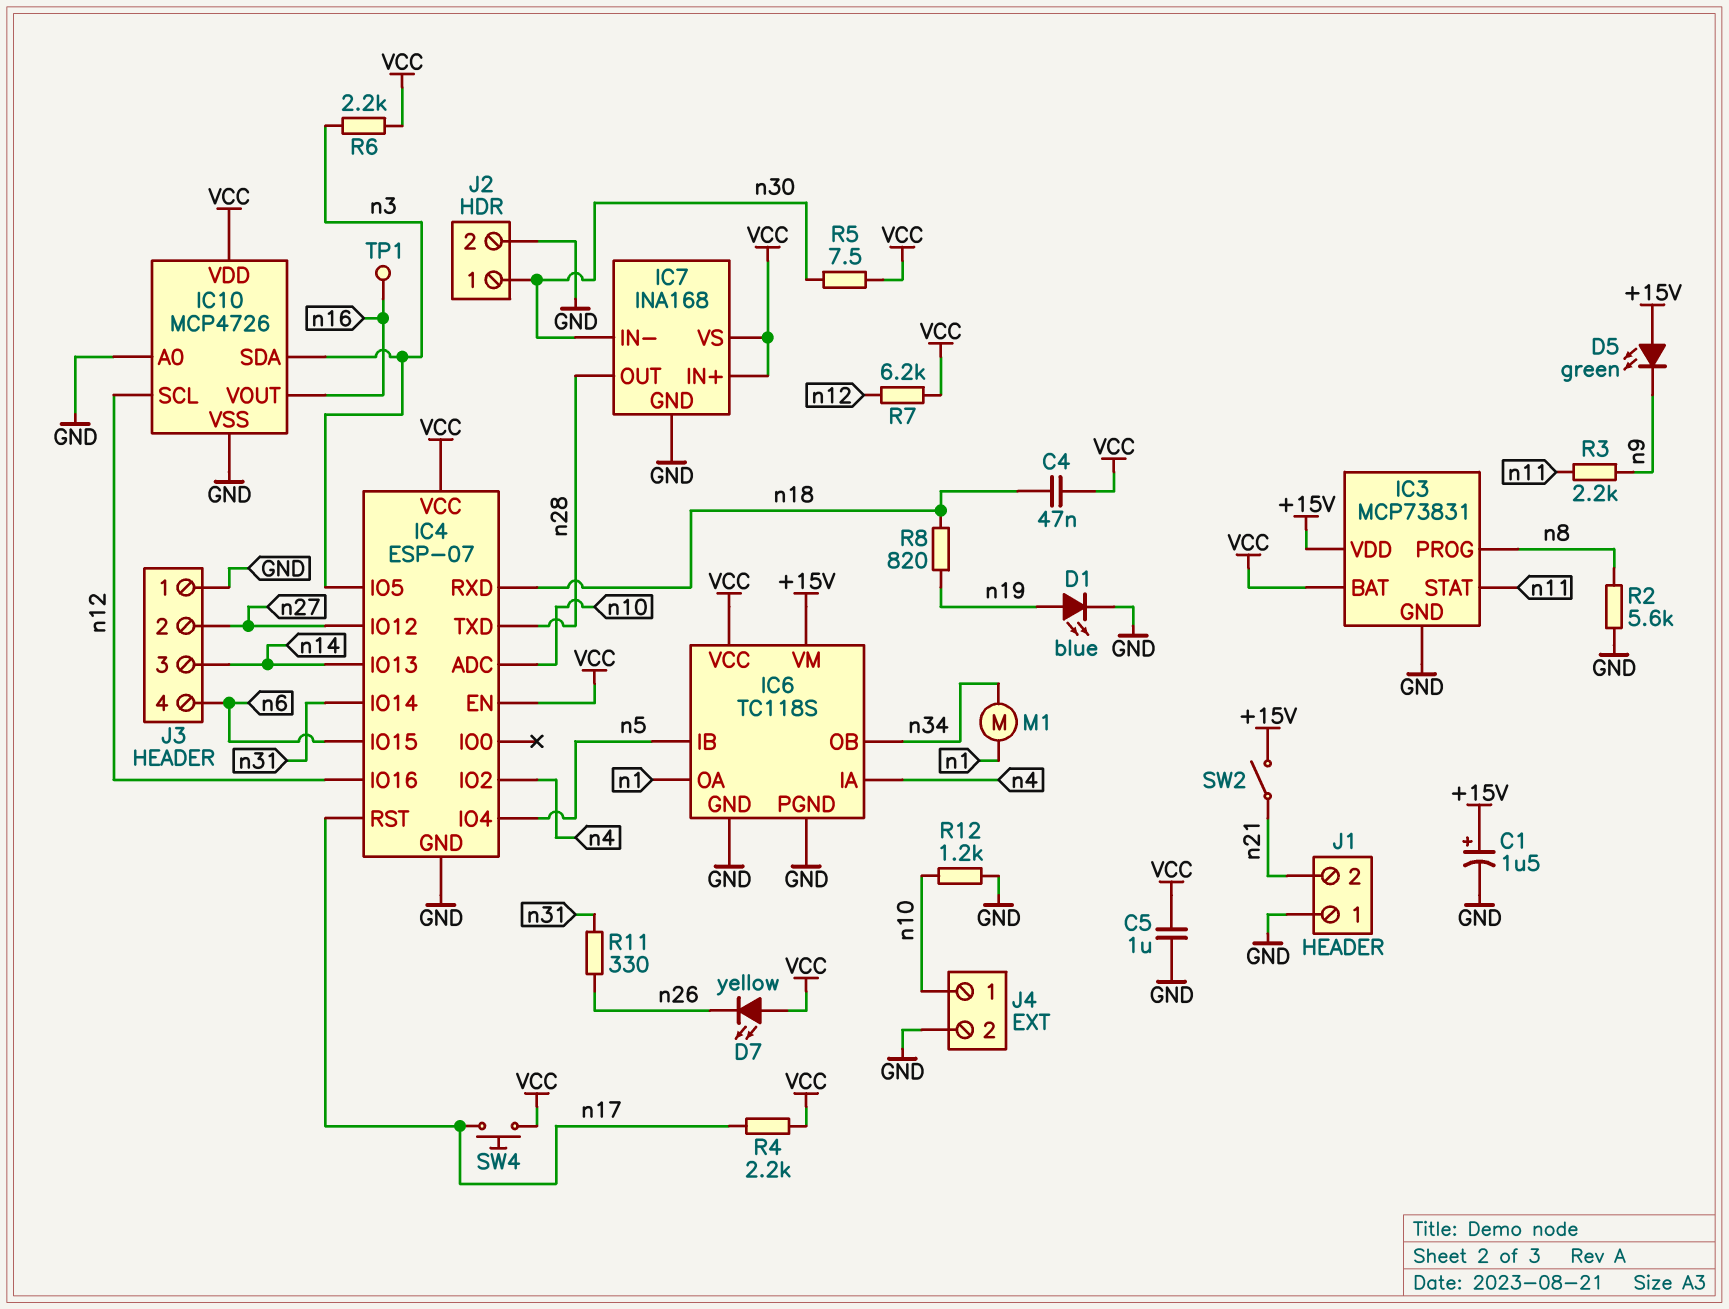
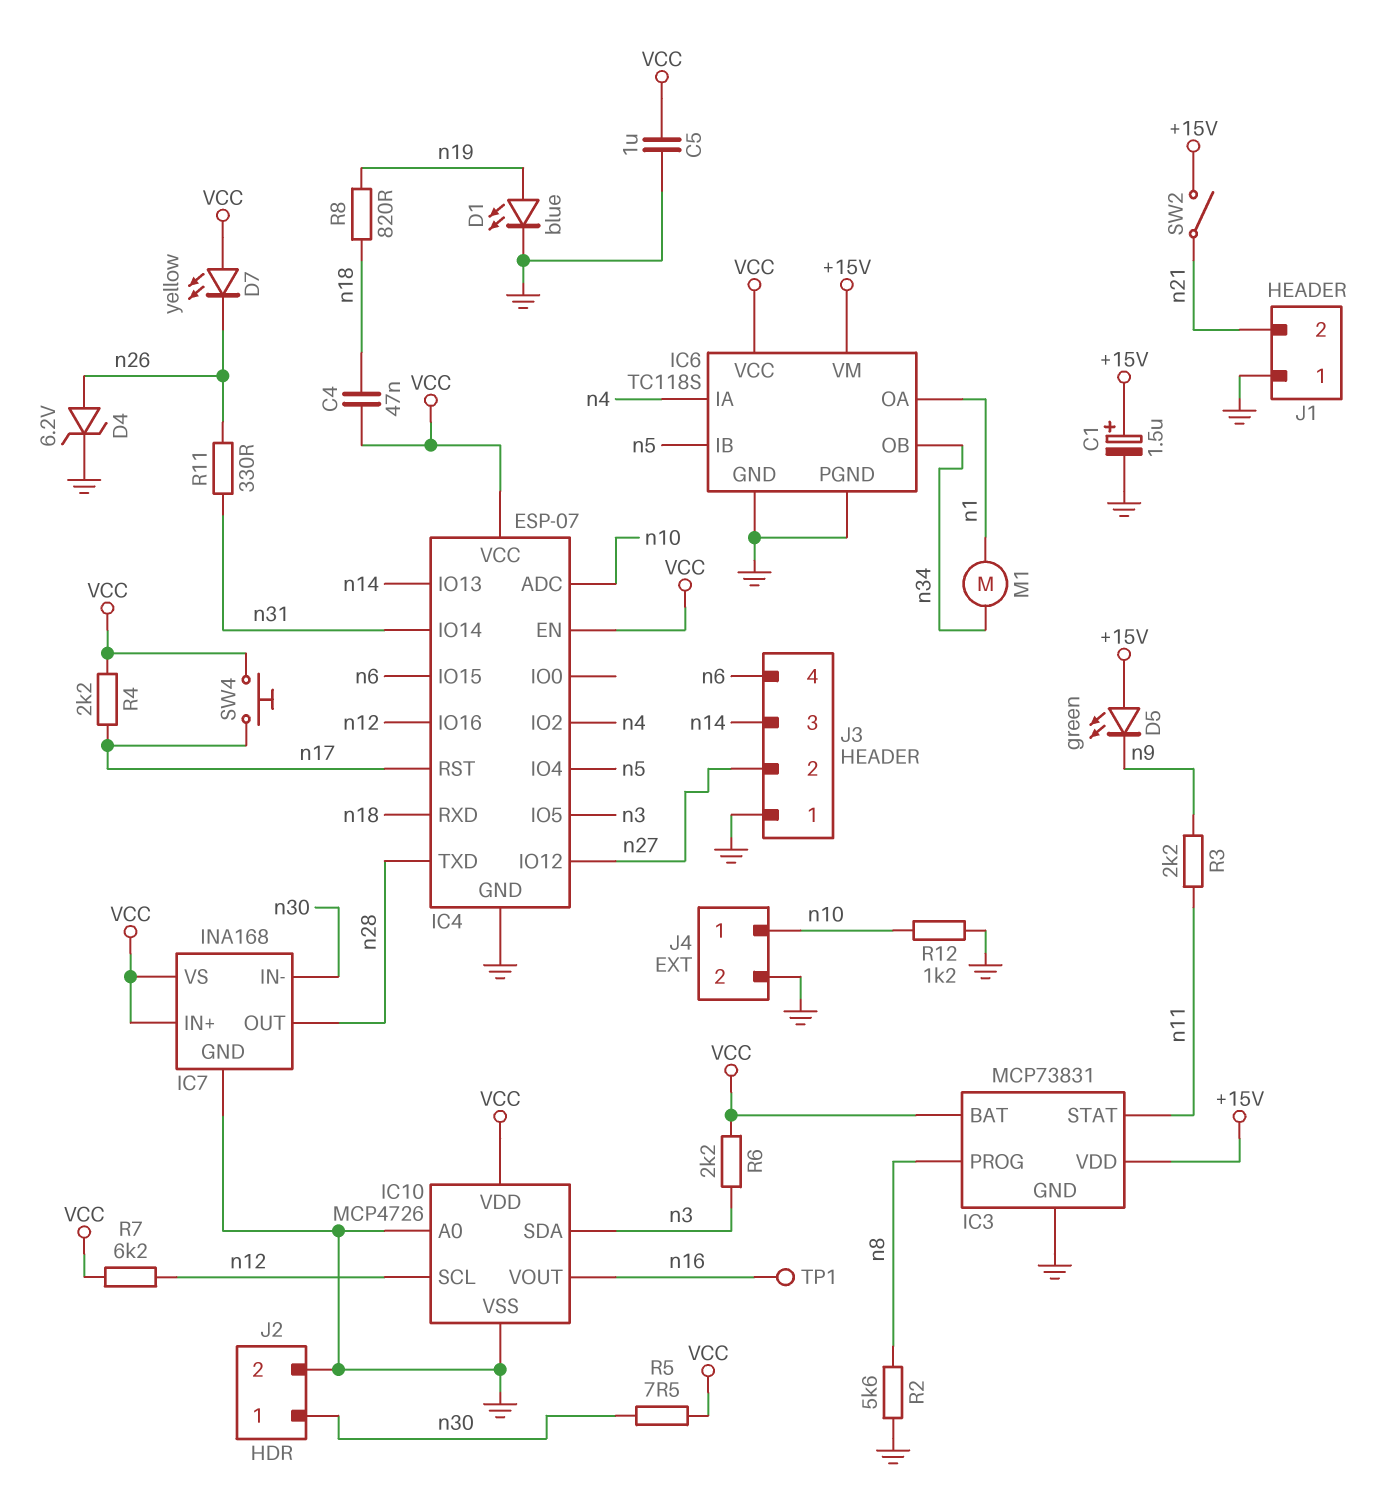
D4: none -> zener 6.2V (A n26, K GND)

